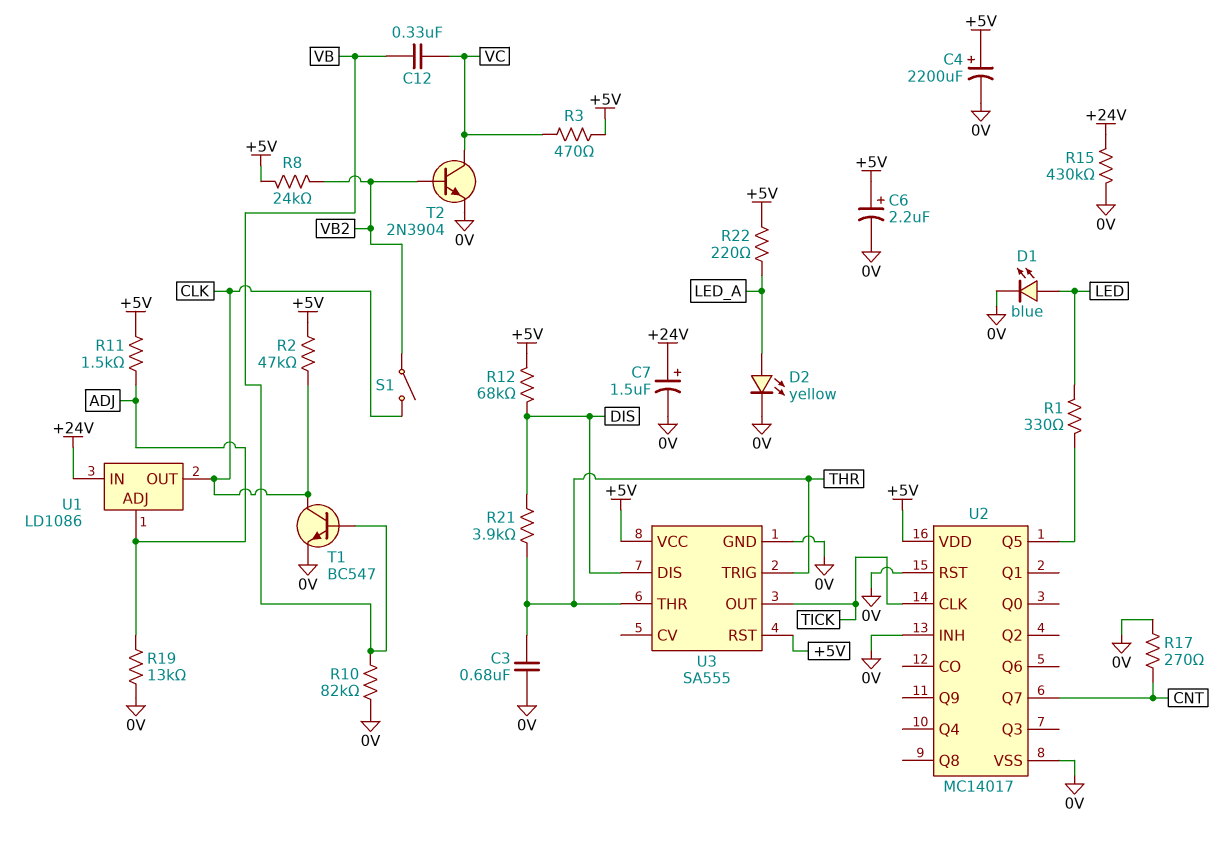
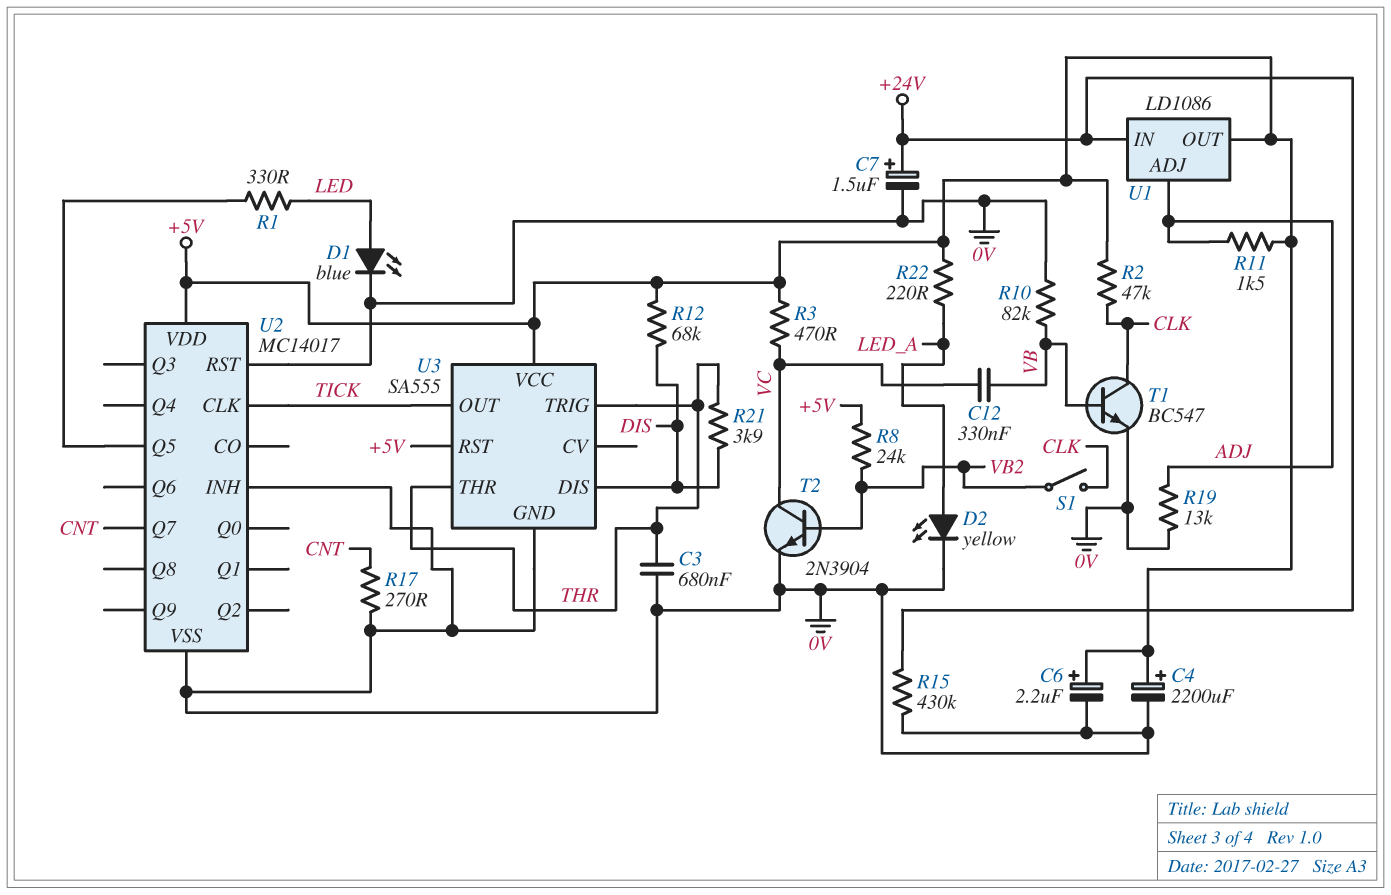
U1 pin OUT: CLK -> +5V

